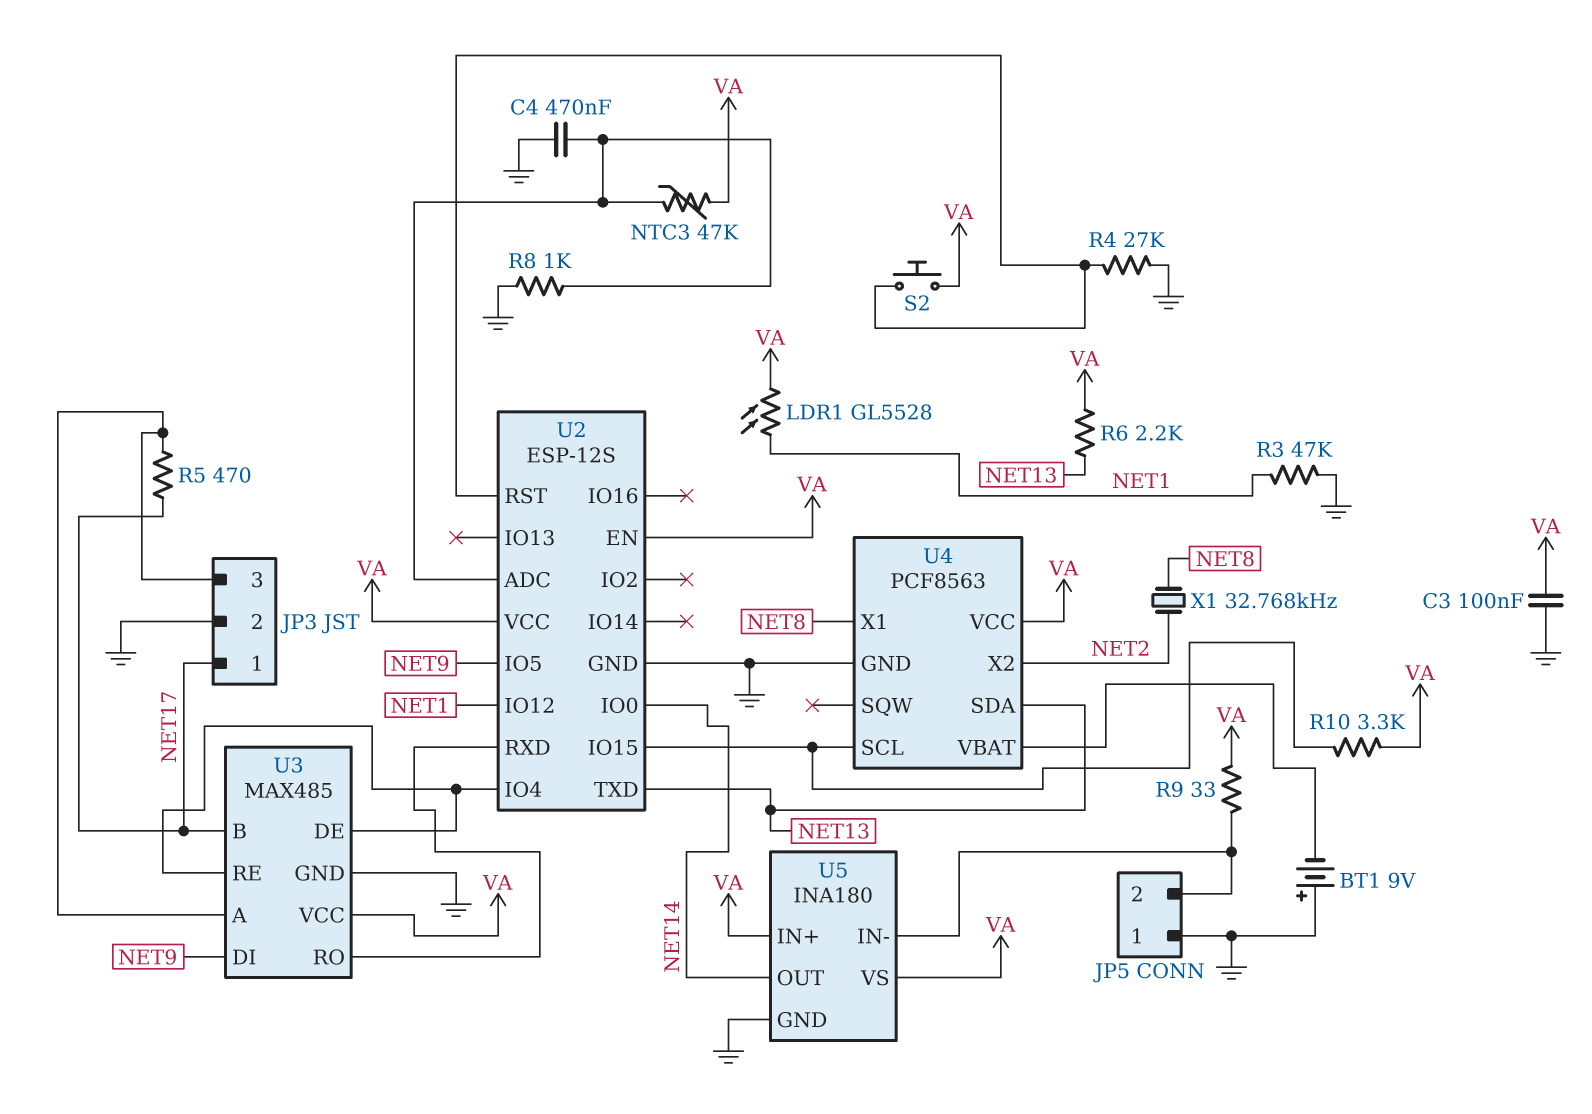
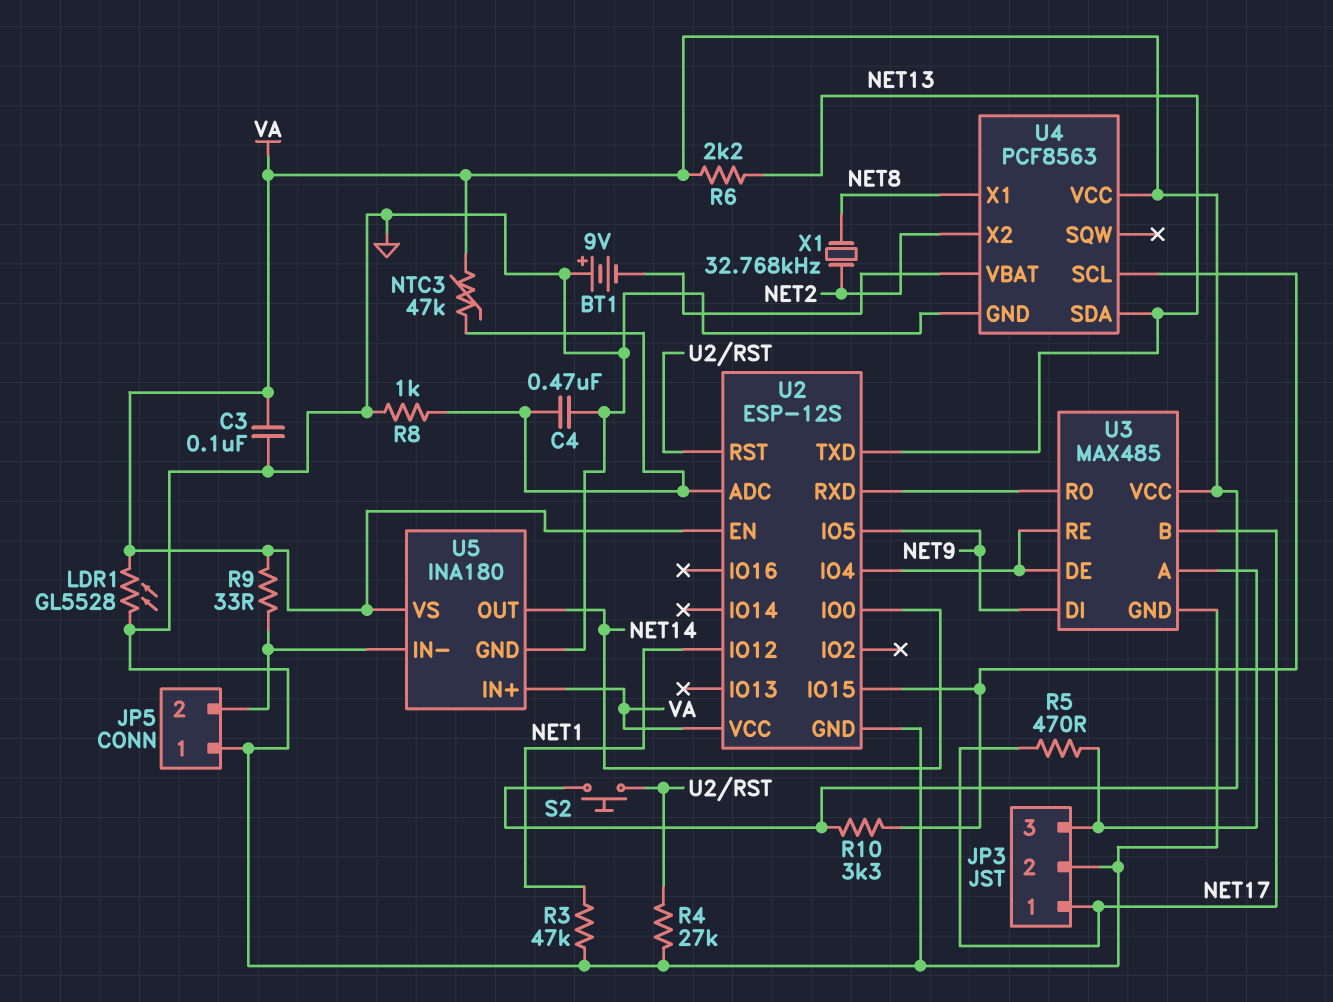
LDR1: GL5528 (NET1, VA) -> GL5528 (GND, VA)

